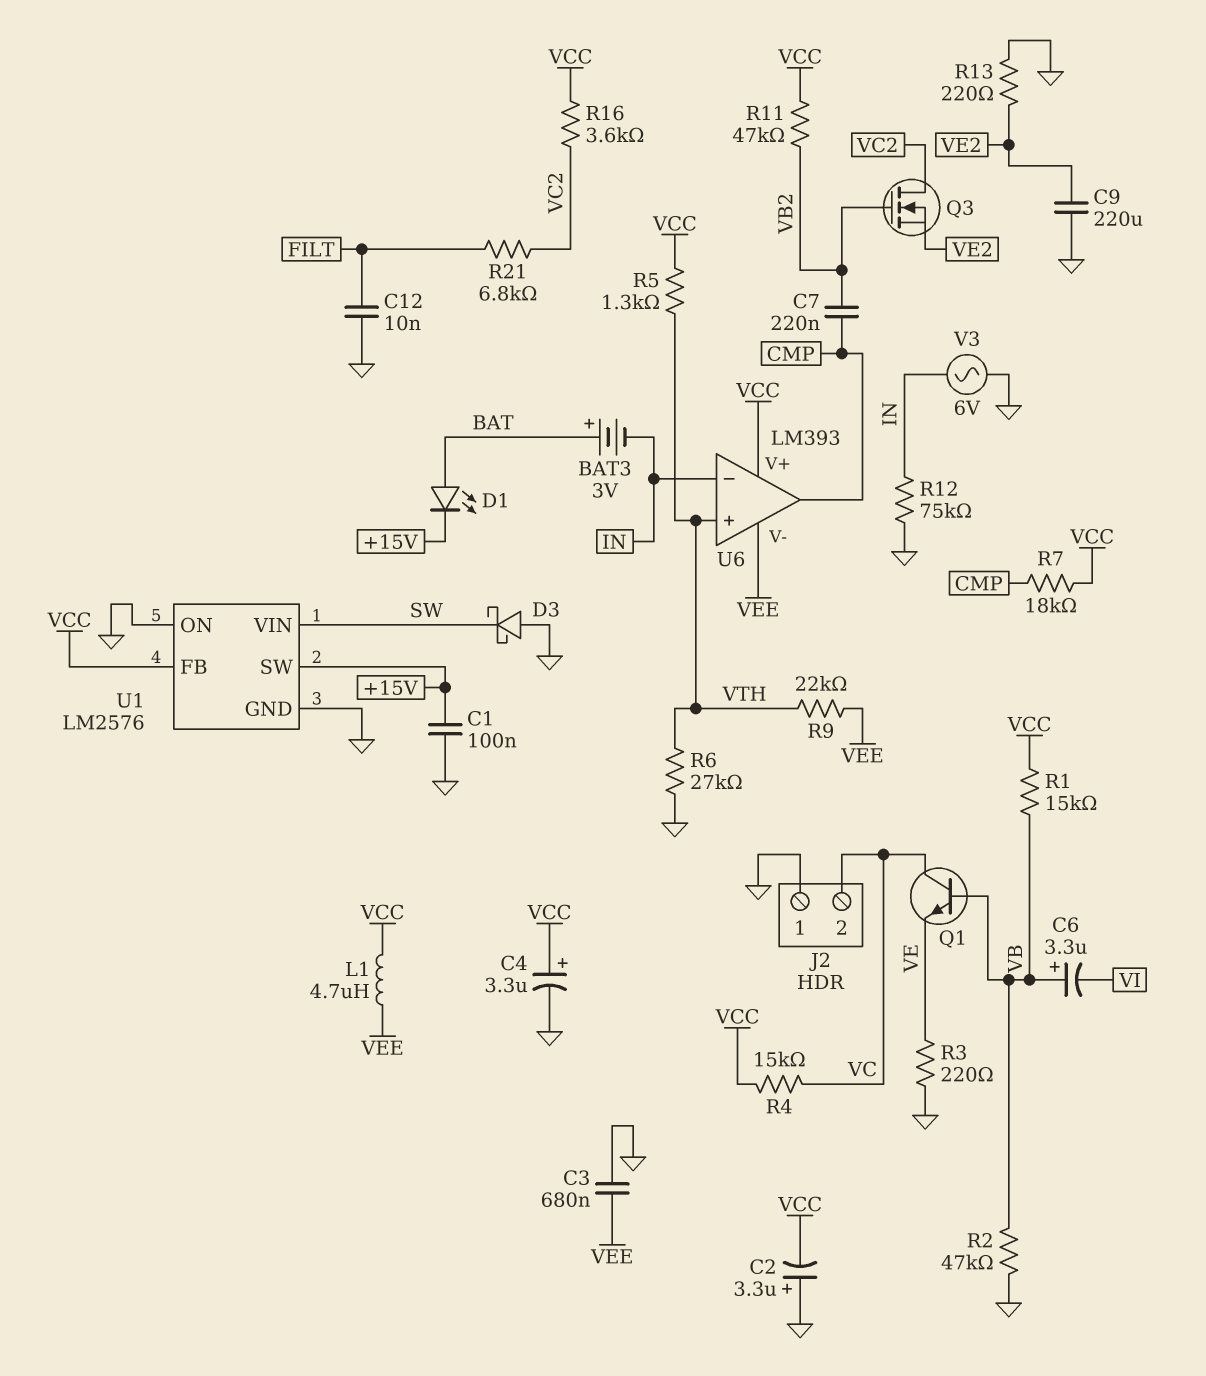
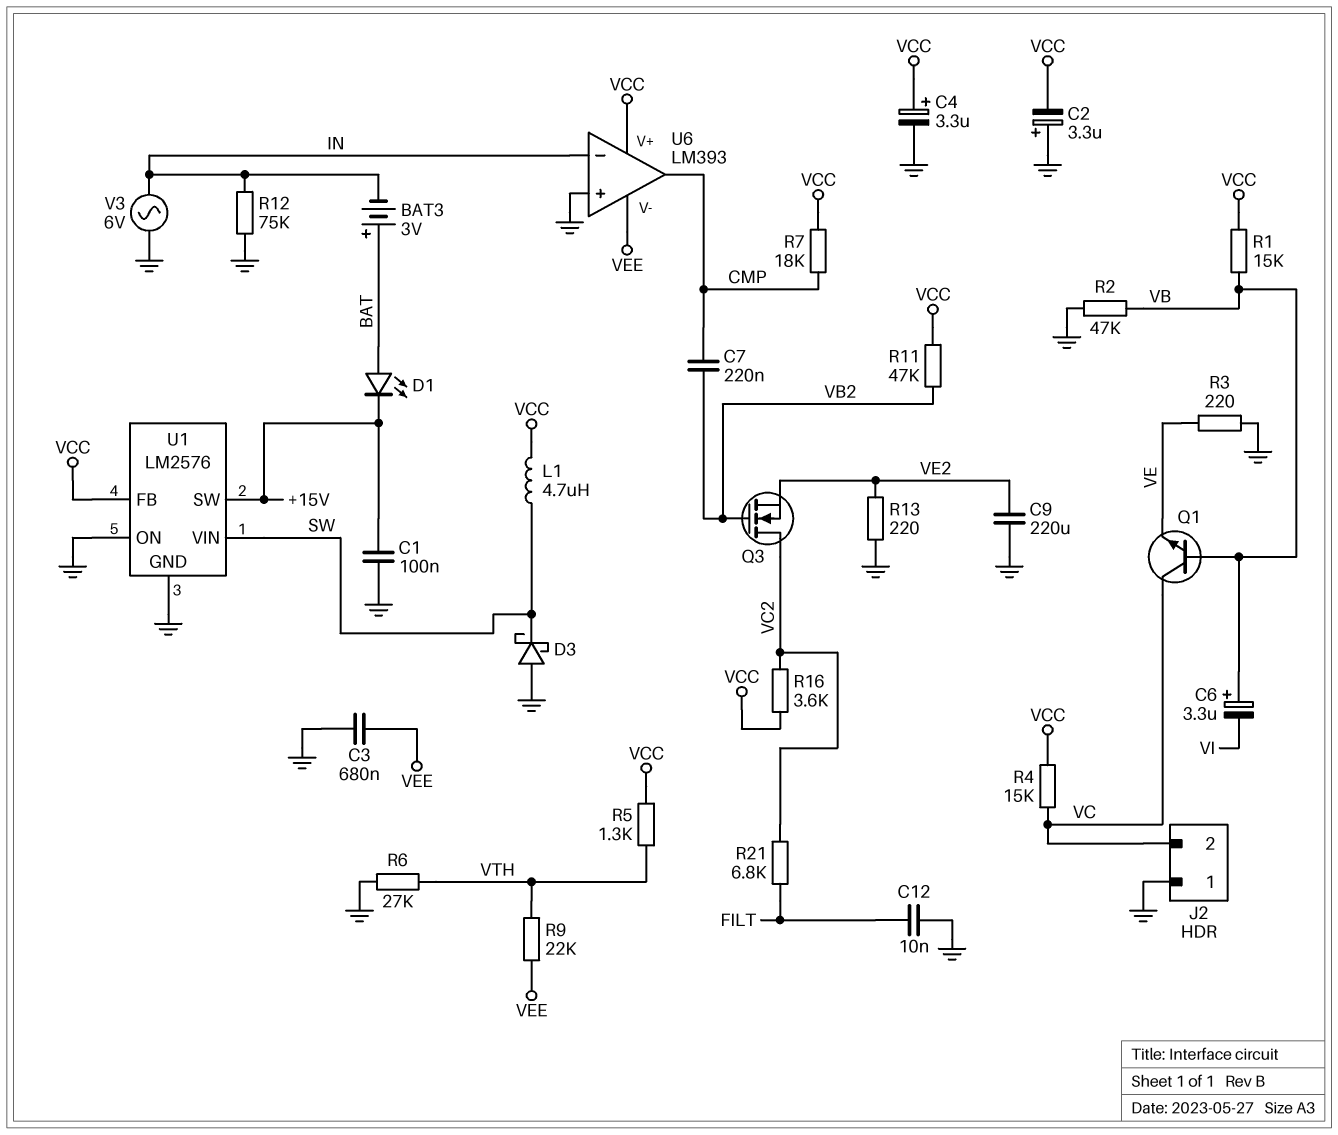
L1: 4.7uH (VCC, VEE) -> 4.7uH (SW, VCC)
U6 pin in+: VTH -> GND

